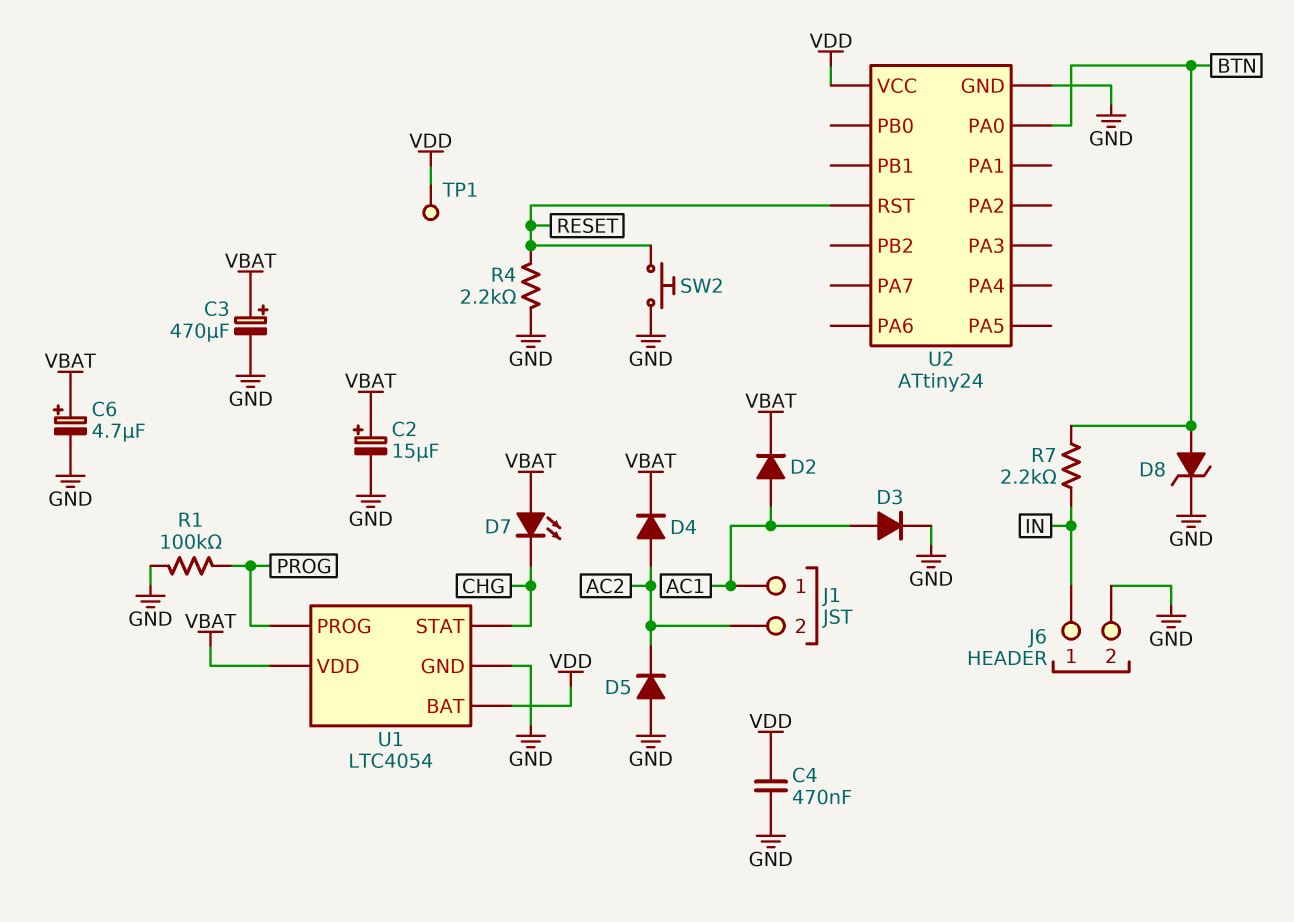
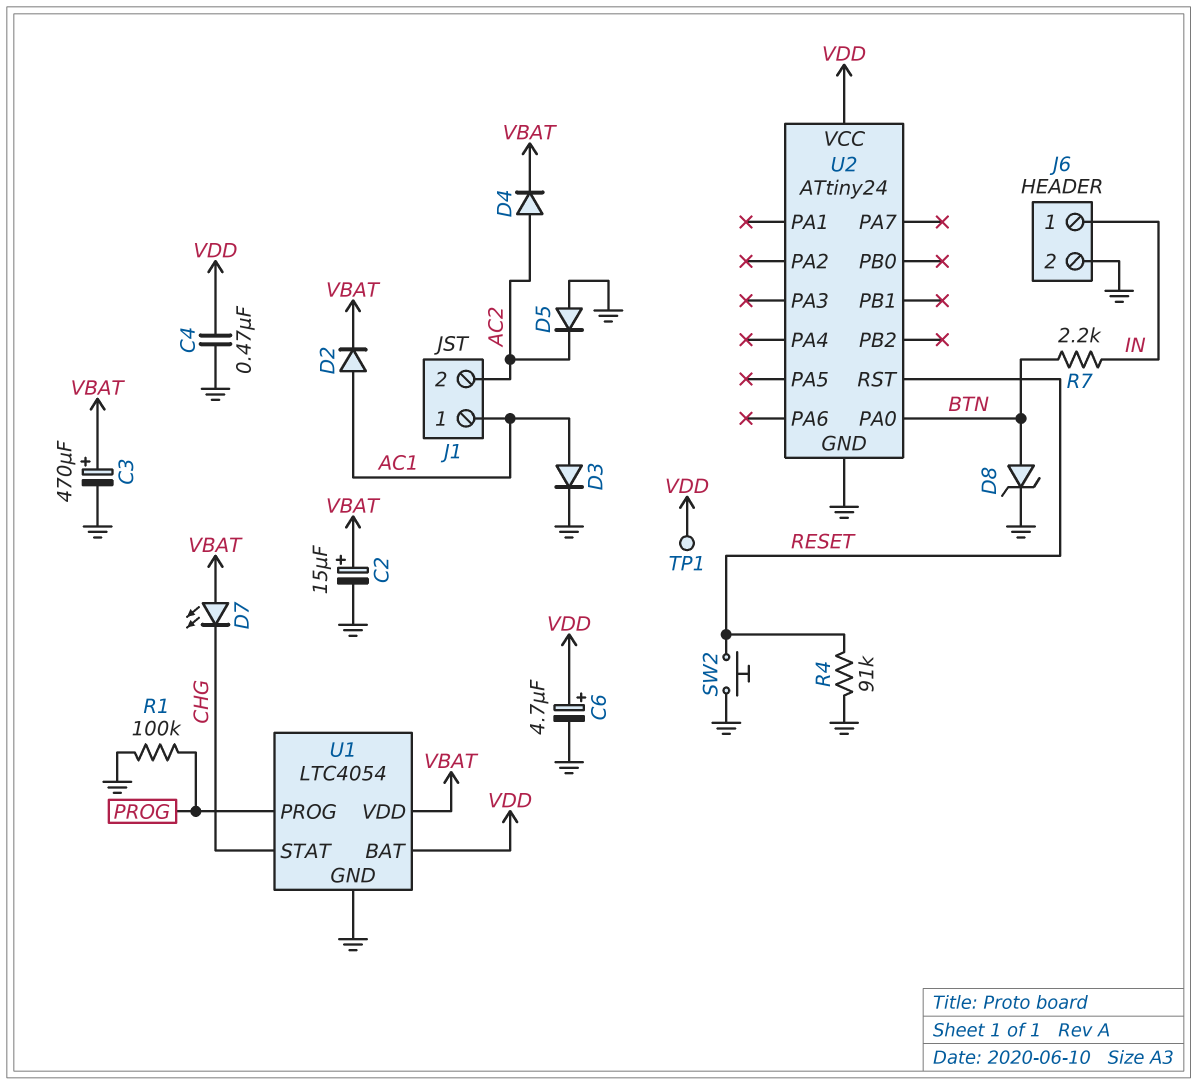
C6: 4.7uF (plus VBAT, minus GND) -> 4.7uF (plus VDD, minus GND)
R4: 2.2k (GND, RESET) -> 91k (GND, RESET)

